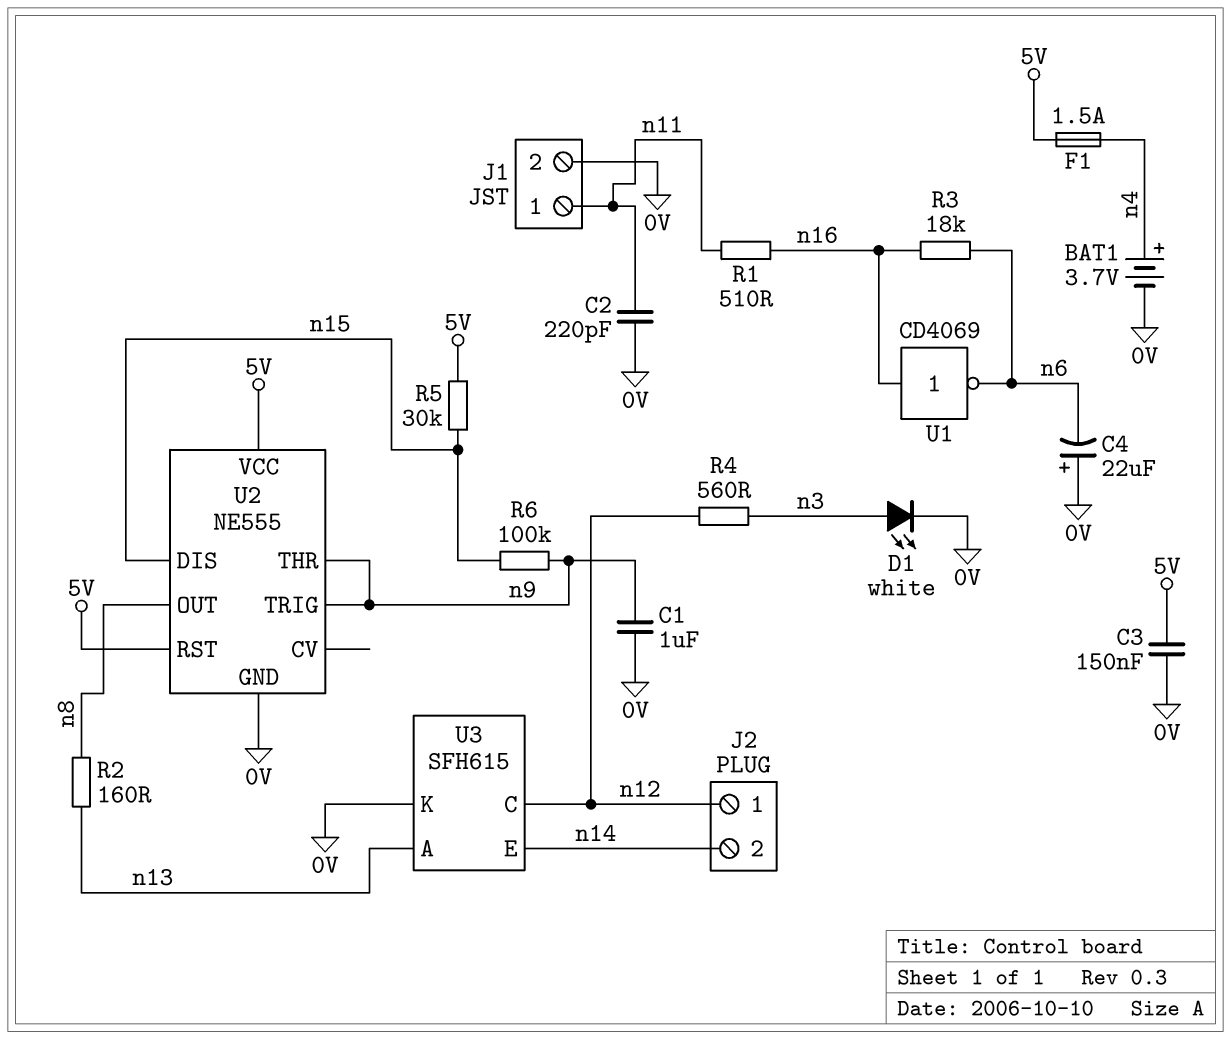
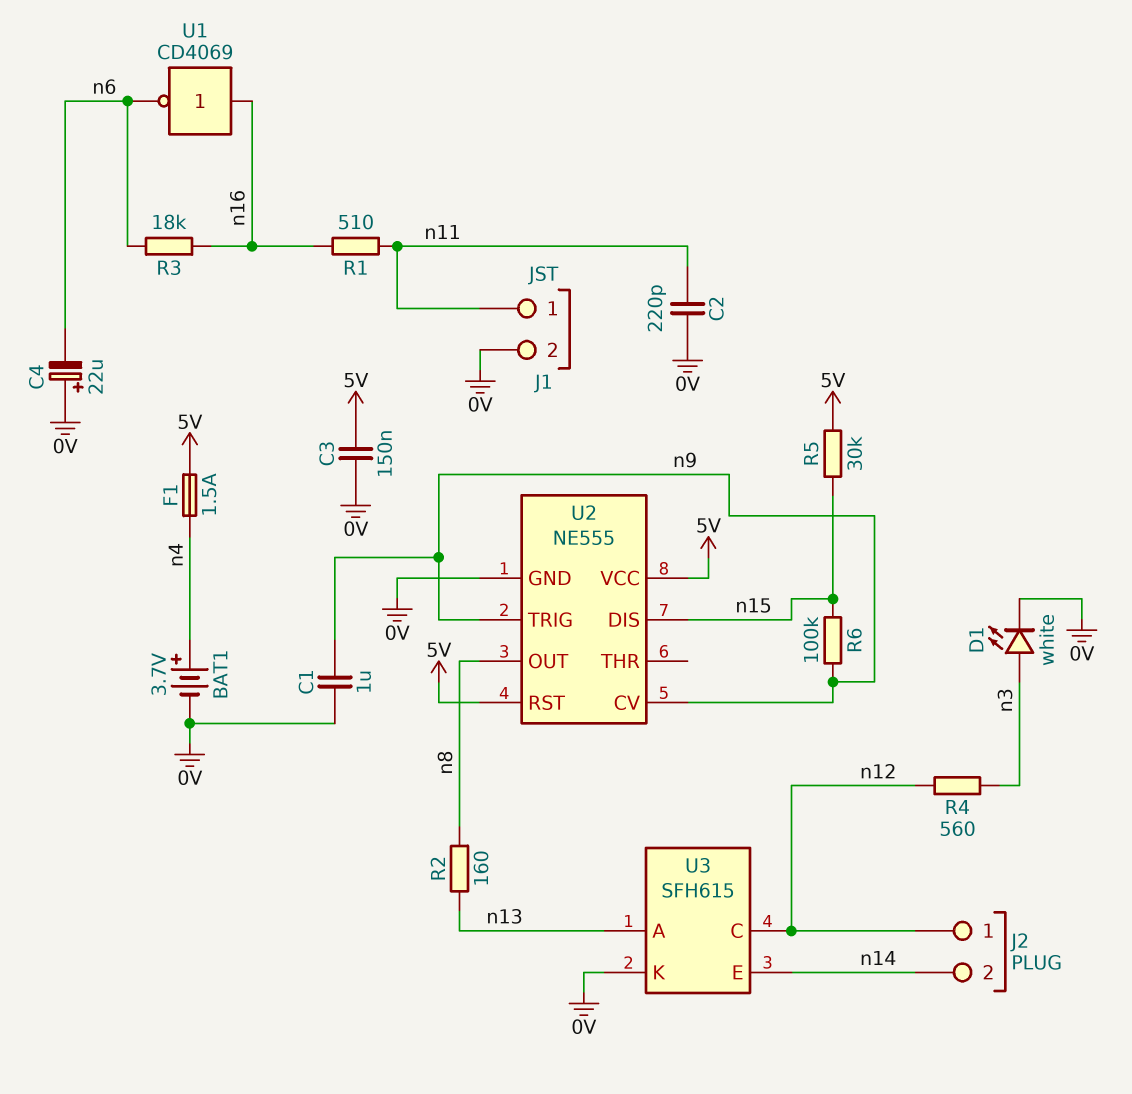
U2 pin CV: none -> n9
U2 pin THR: n9 -> none

